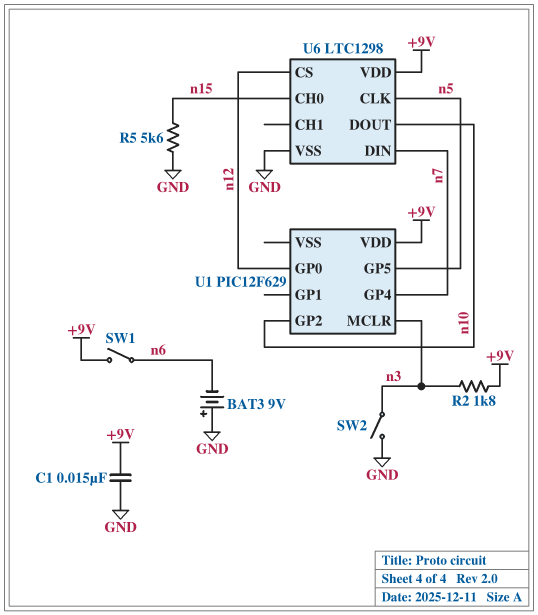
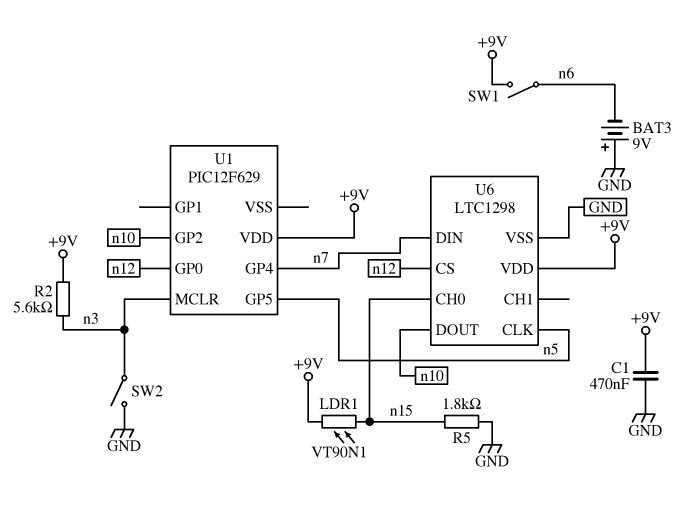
C1: 15nF (+9V, GND) -> 470nF (+9V, GND)
LDR1: none -> VT90N1 (+9V, n15)
R2: 1.8k (+9V, n3) -> 5.6k (+9V, n3)
R5: 5.6k (GND, n15) -> 1.8k (GND, n15)

